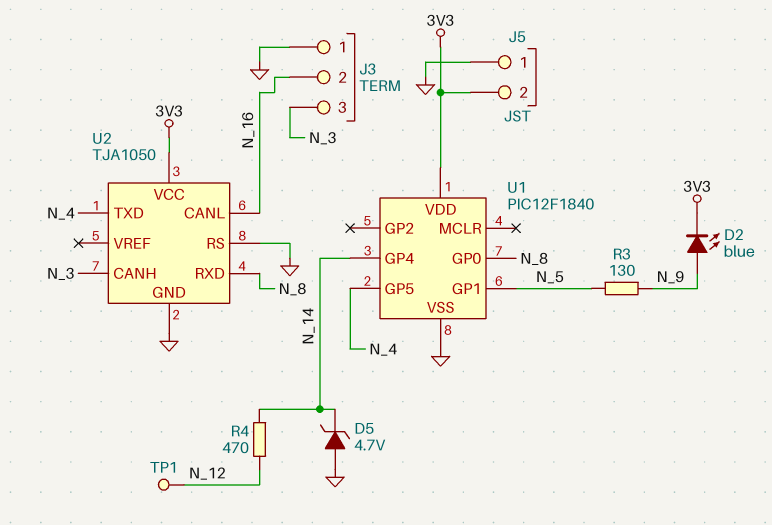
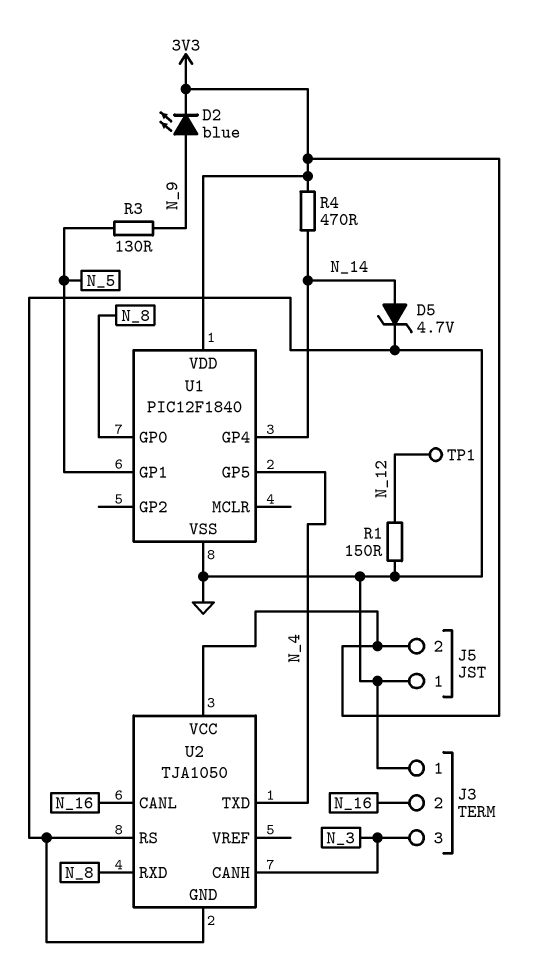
D5: zener 4.7V (A GND, K N_14) -> zener 4.7V (A N_14, K GND)
R1: none -> 150 (GND, N_12)
R4: 470 (N_12, N_14) -> 470 (3V3, N_14)

